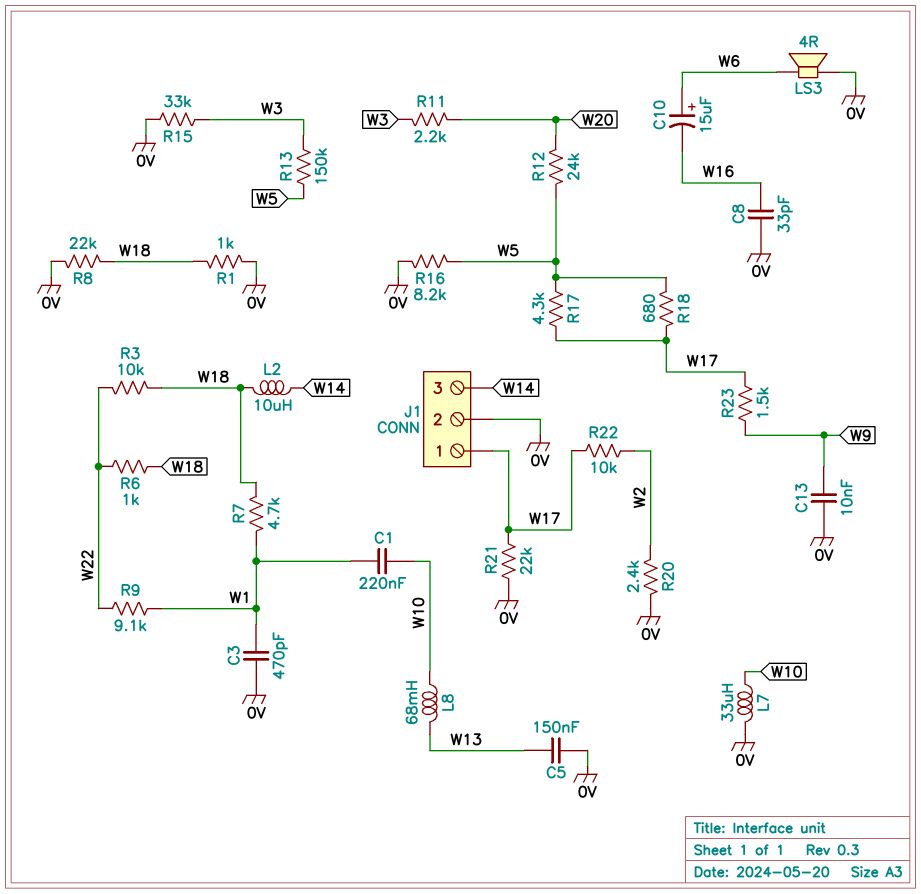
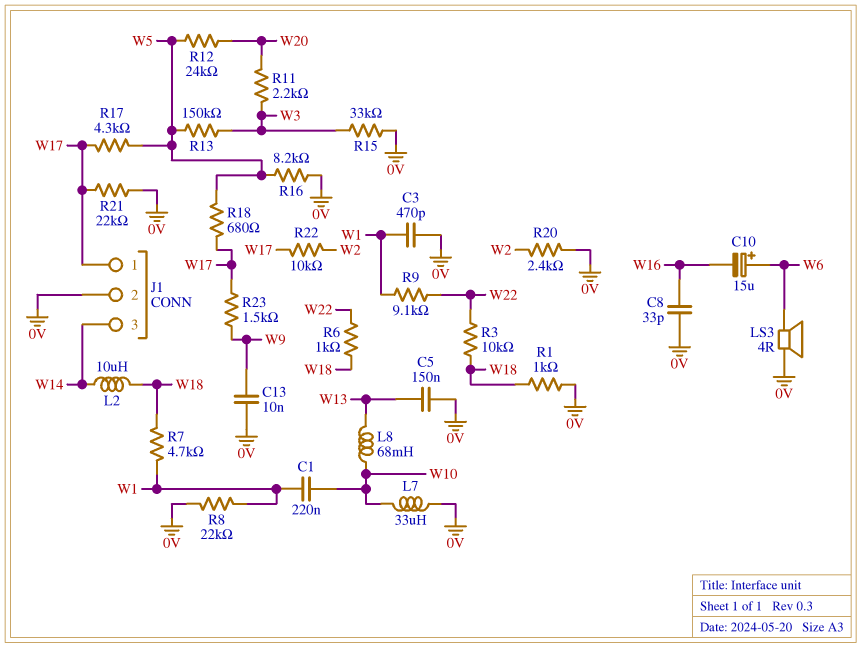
R8: 22k (0V, W18) -> 22k (0V, W1)

